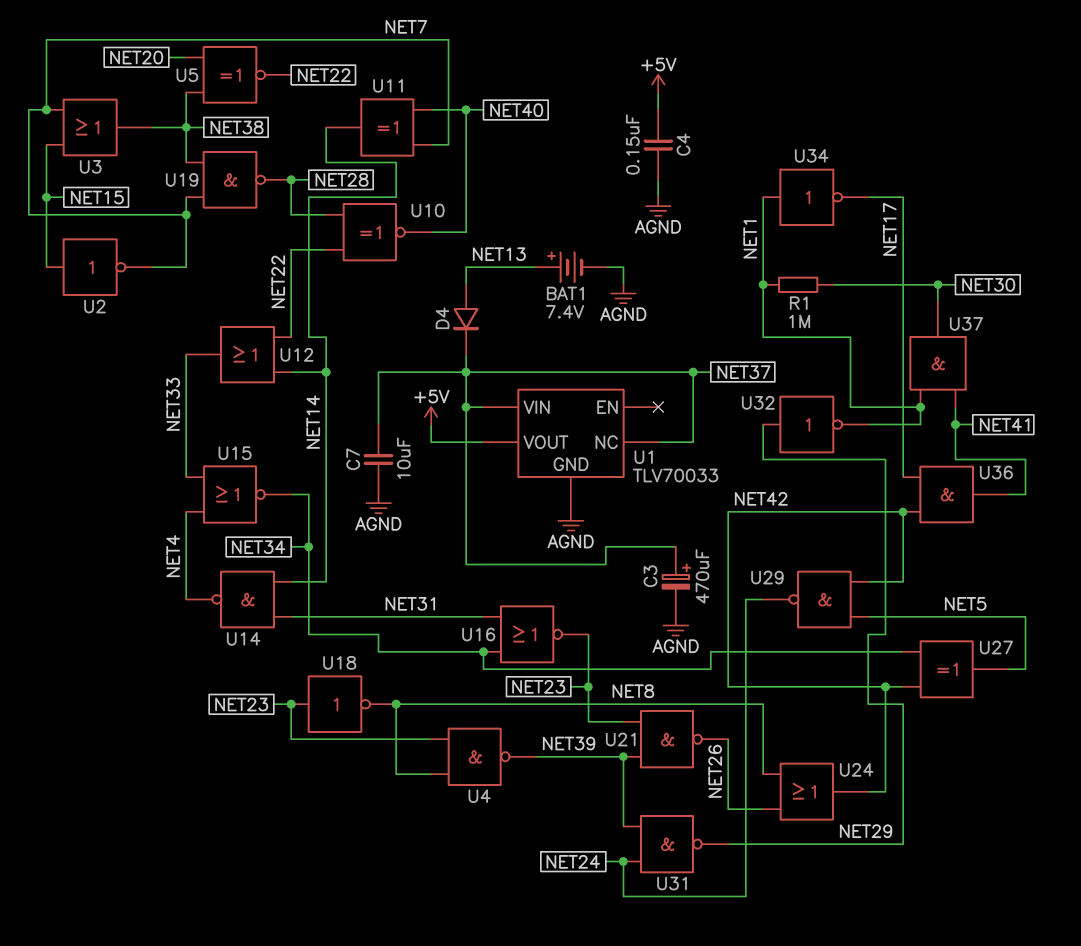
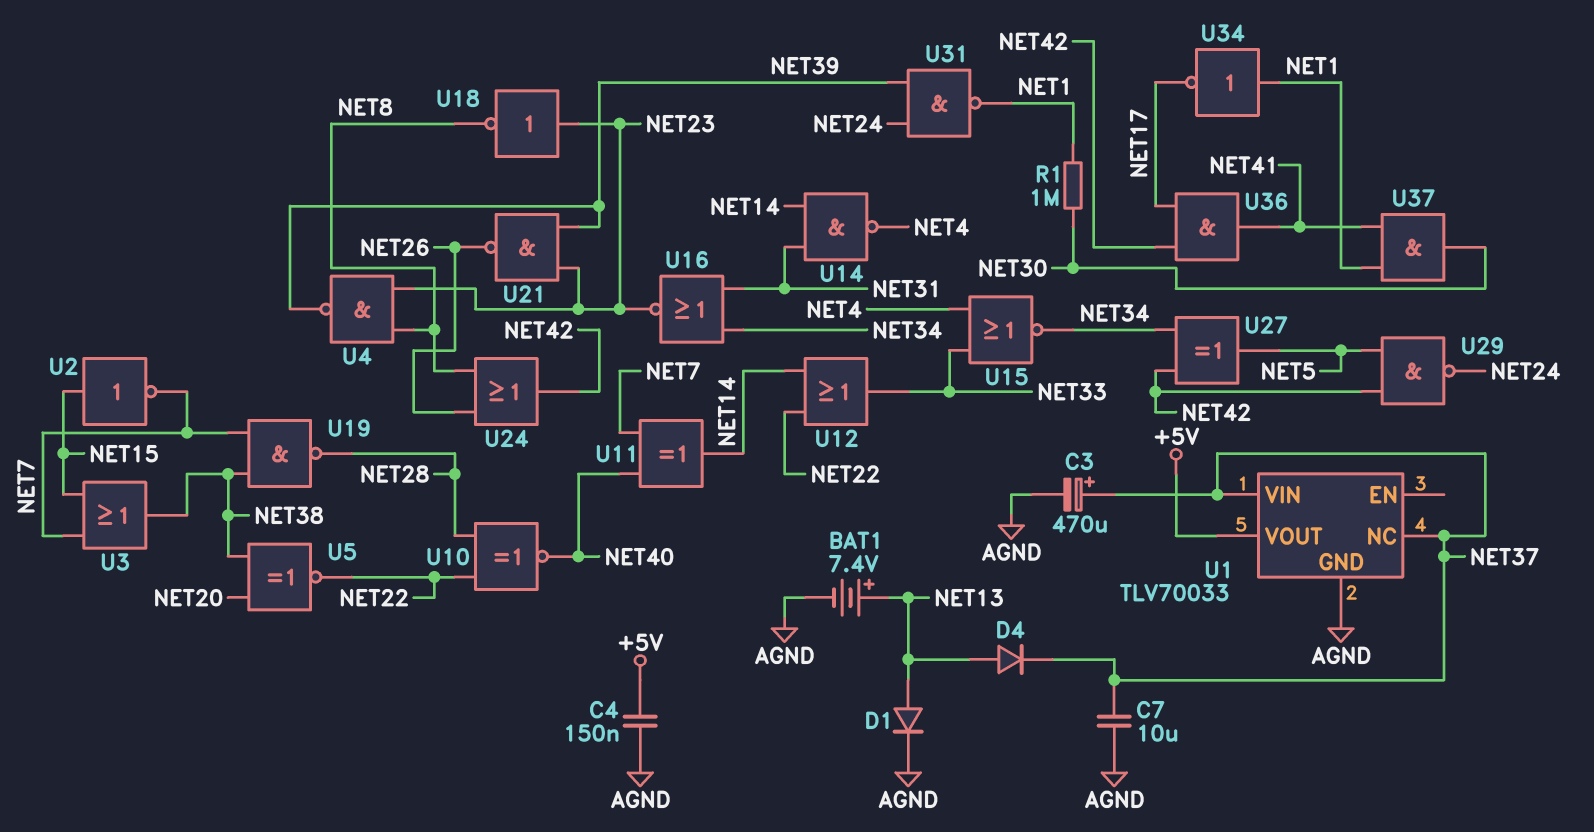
D1: none -> diode (A NET13, K AGND)
U31: NAND (in NET24, in NET39, out NET29) -> NAND (in NET24, in NET39, out NET1)
U32: NOT (in NET29, out NET1) -> none

